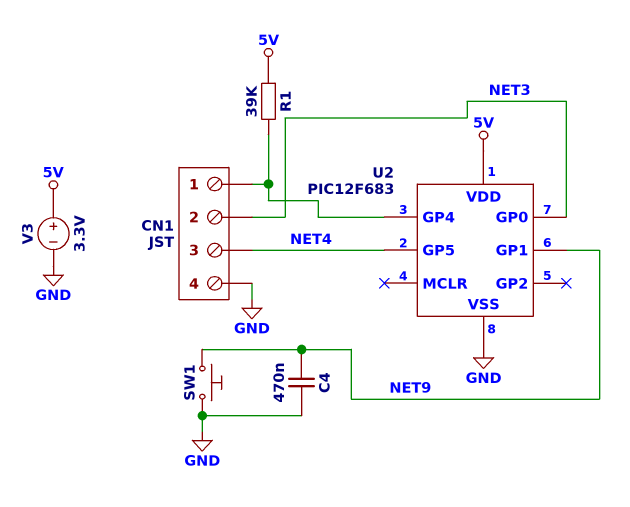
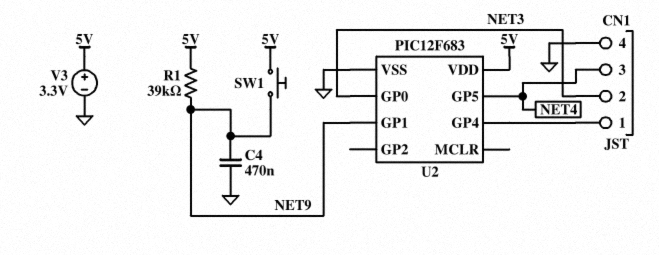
R1: 39k (5V, CN1/1) -> 39k (5V, NET9)
SW1: button (GND, NET9) -> button (5V, NET9)

